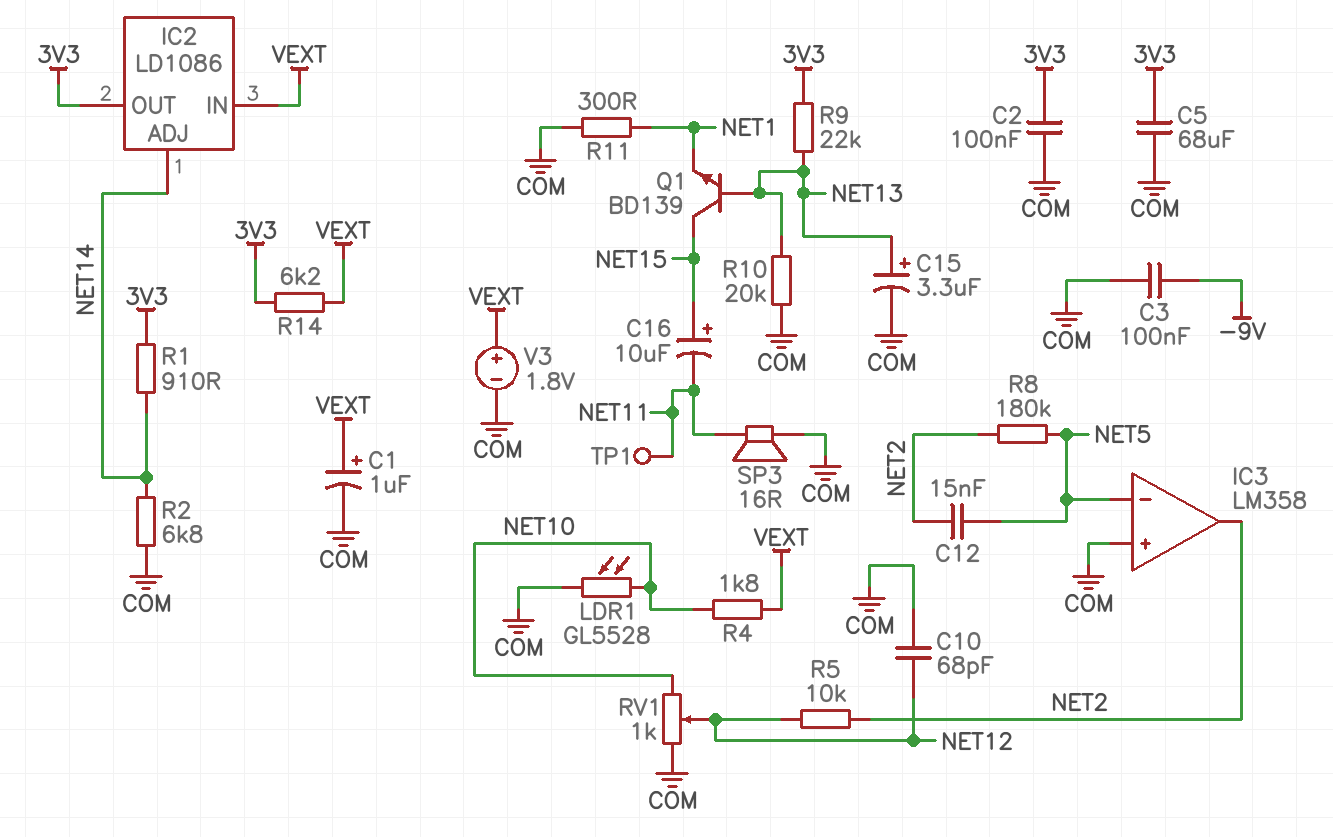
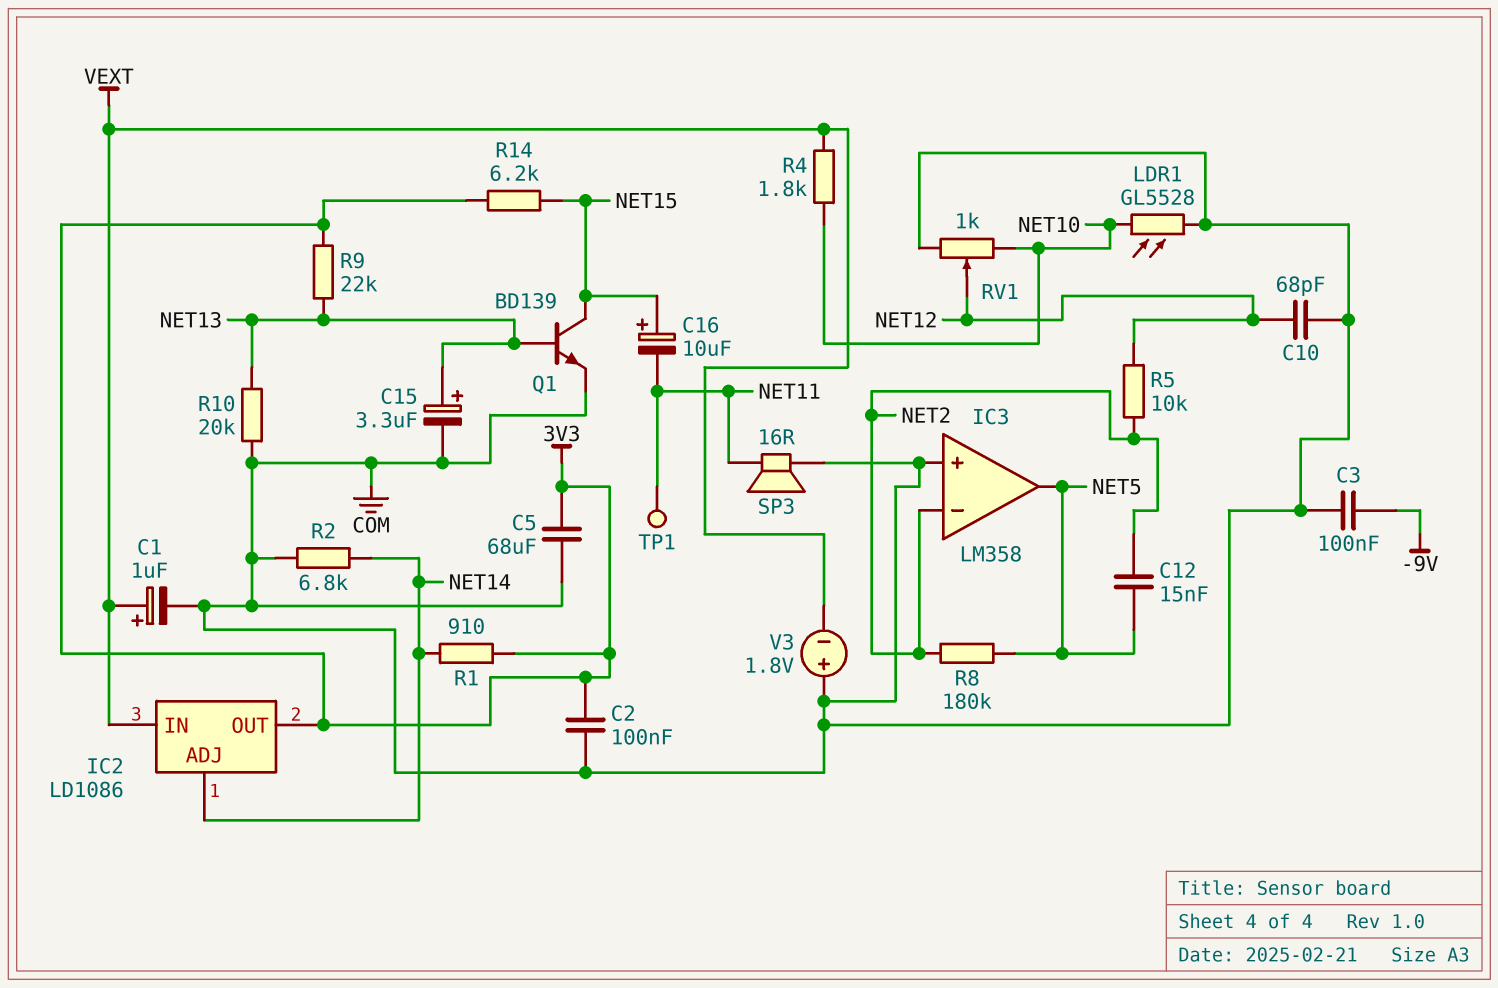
IC3 pin in-: NET5 -> NET2
IC3 pin out: NET2 -> NET5
Q1: NPN BD139 (B NET13, C NET15, E NET1) -> NPN BD139 (B NET13, C NET15, E COM)
R11: 300 (COM, NET1) -> none
R14: 6.2k (3V3, VEXT) -> 6.2k (3V3, NET15)
V3: 1.8V (plus VEXT, minus COM) -> 1.8V (plus COM, minus VEXT)

